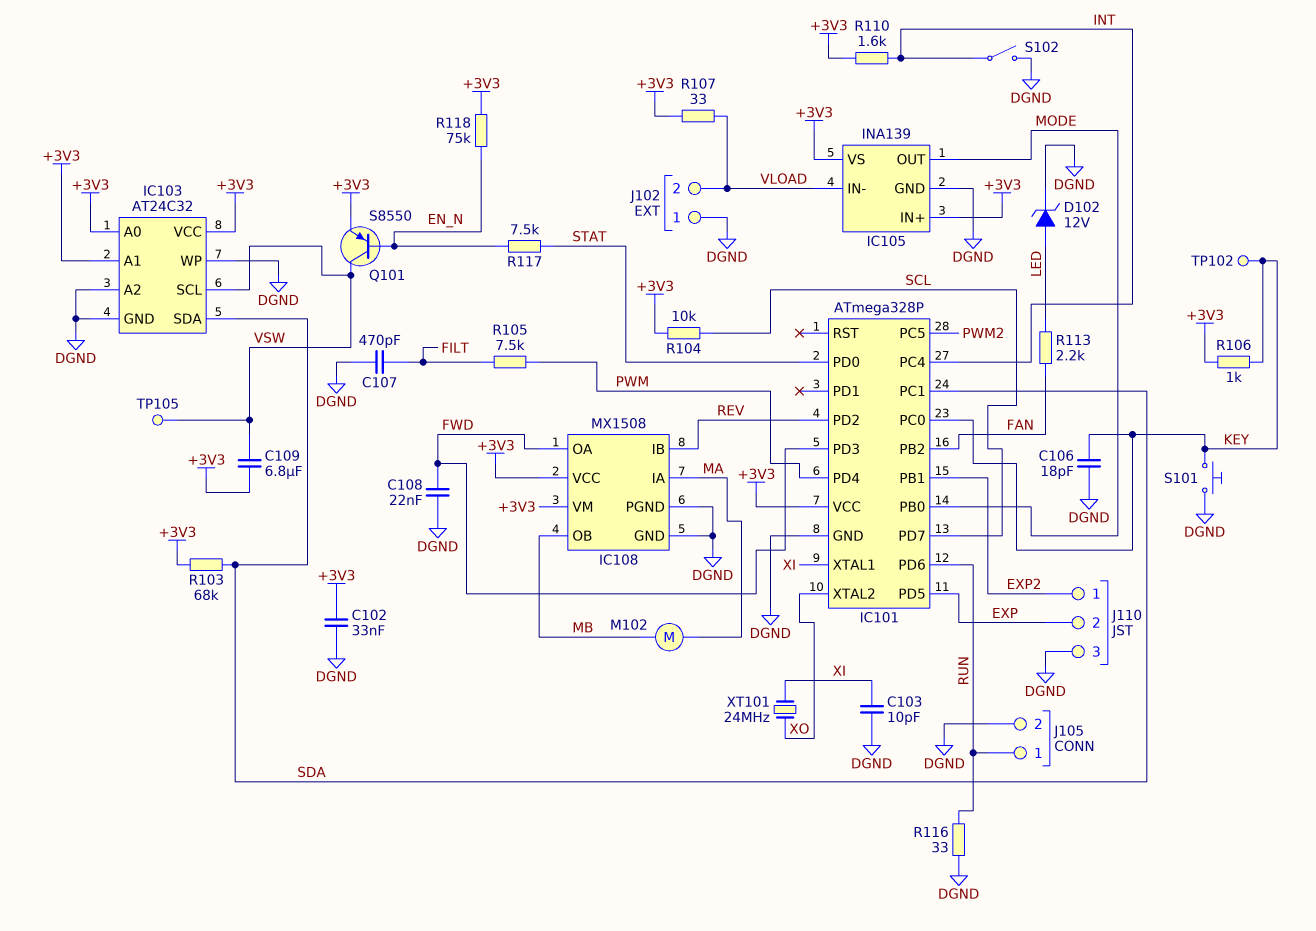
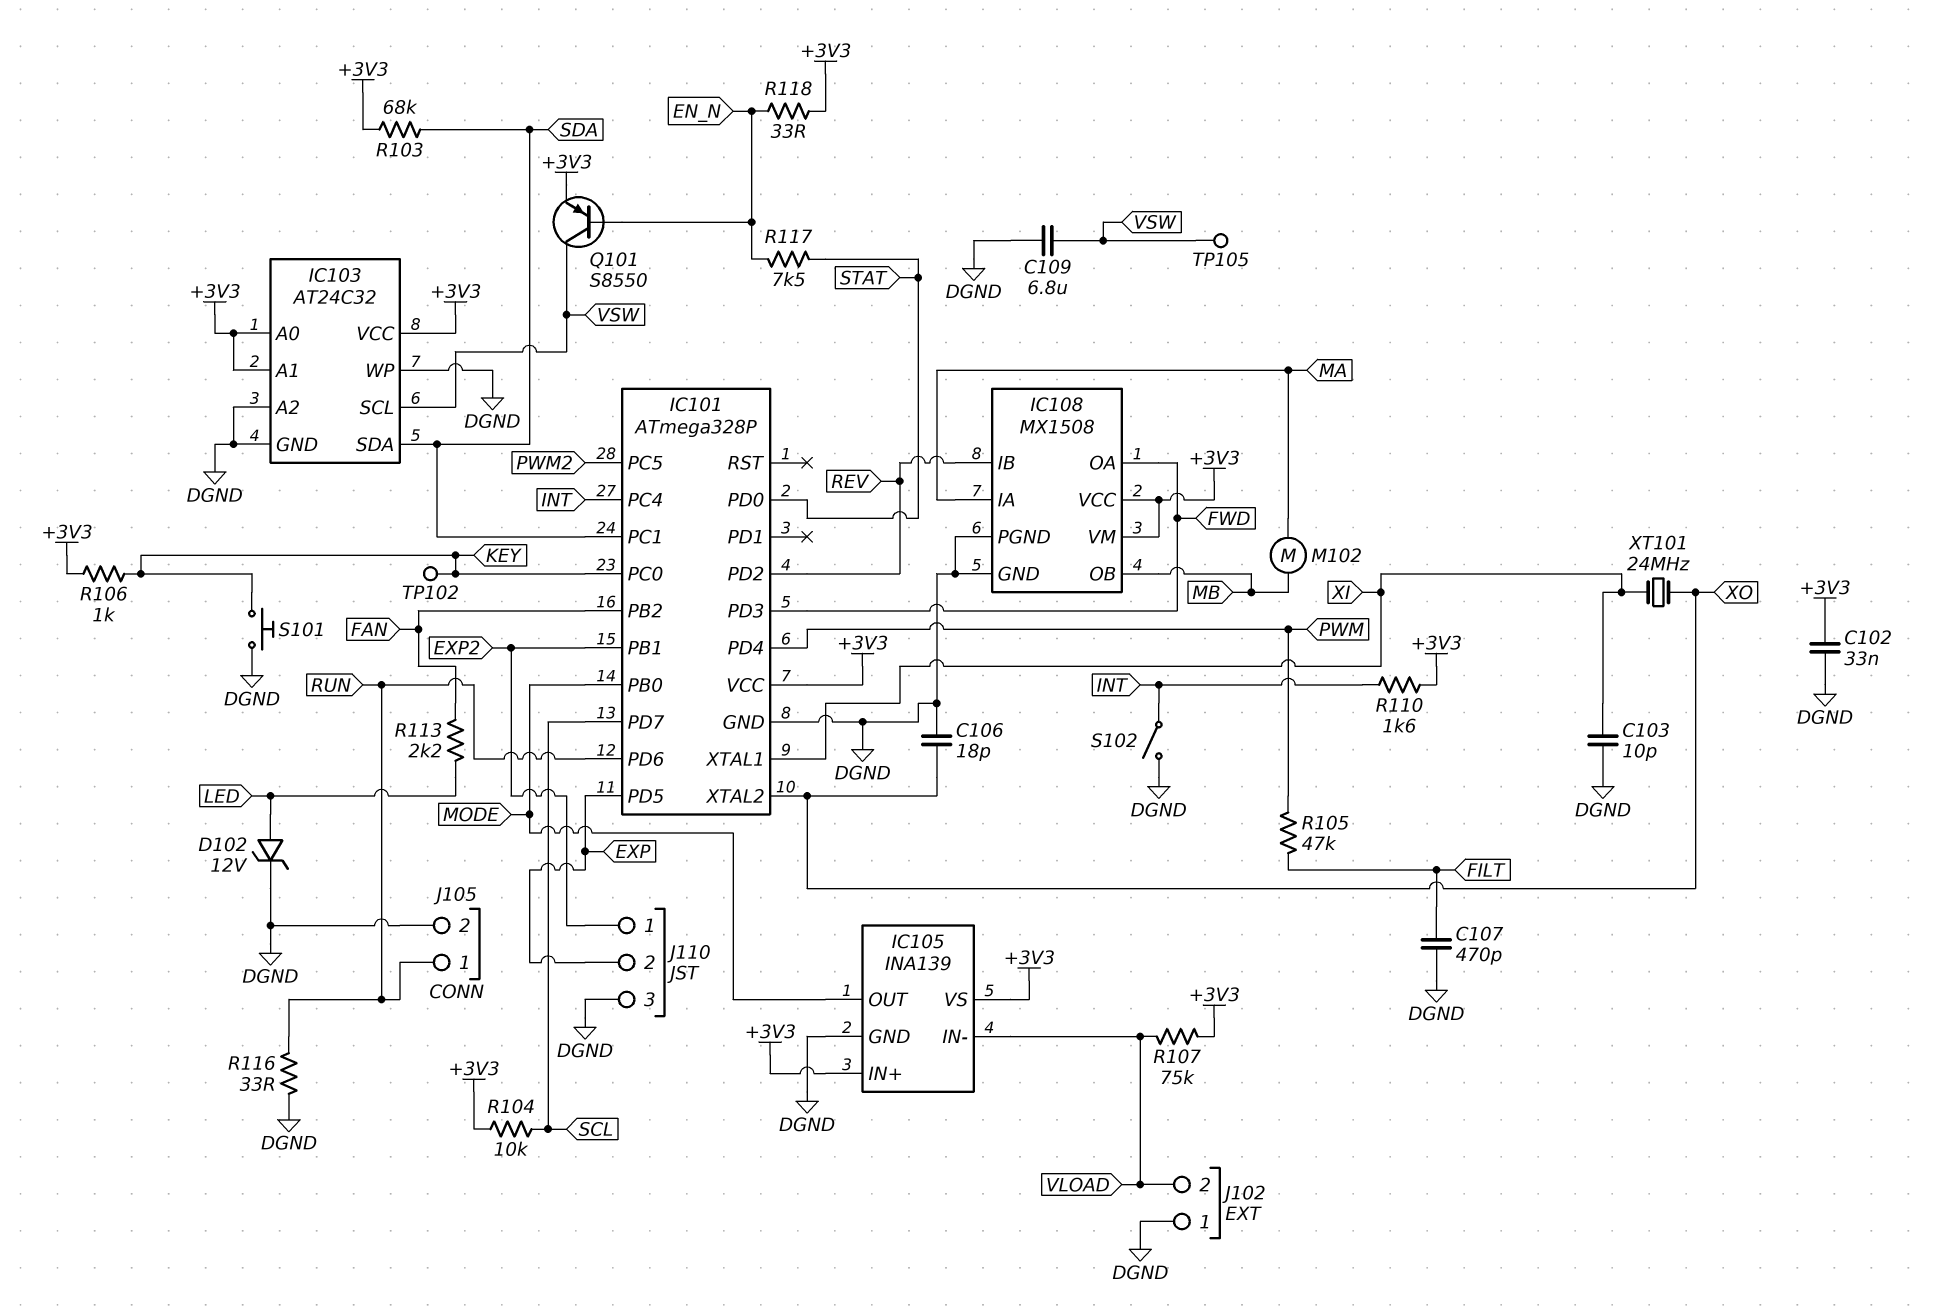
C106: 18pF (DGND, KEY) -> 18pF (DGND, XO)
C108: 22nF (DGND, FWD) -> none
C109: 6.8uF (+3V3, VSW) -> 6.8uF (DGND, VSW)
R105: 7.5k (FILT, PWM) -> 47k (FILT, PWM)
R107: 33 (+3V3, VLOAD) -> 75k (+3V3, VLOAD)
R118: 75k (+3V3, EN_N) -> 33 (+3V3, EN_N)

